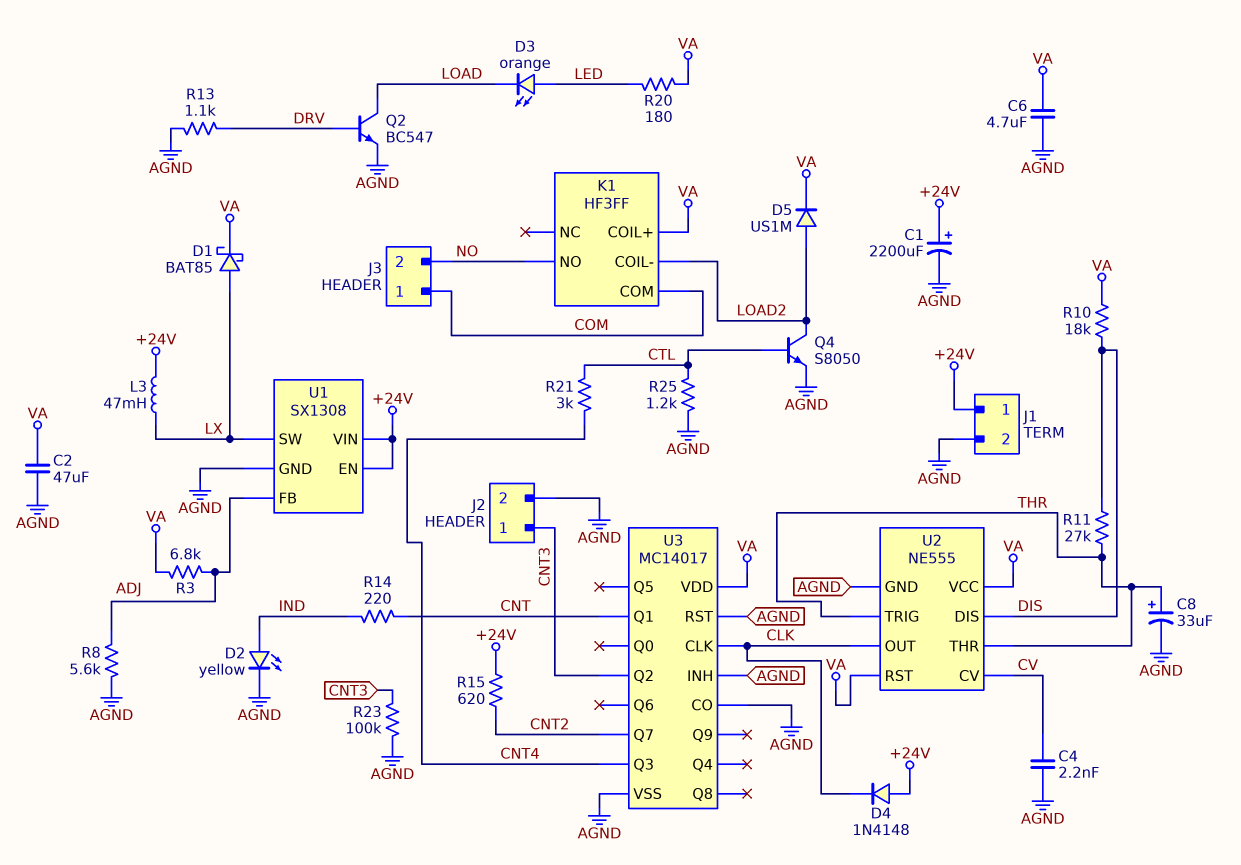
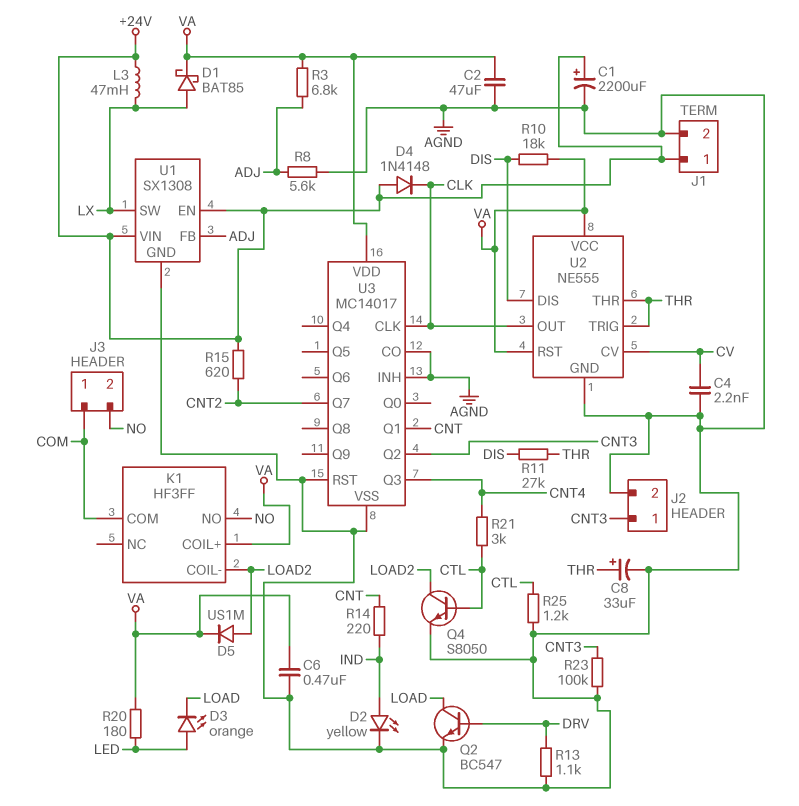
C6: 4.7uF (AGND, VA) -> 470nF (AGND, VA)

